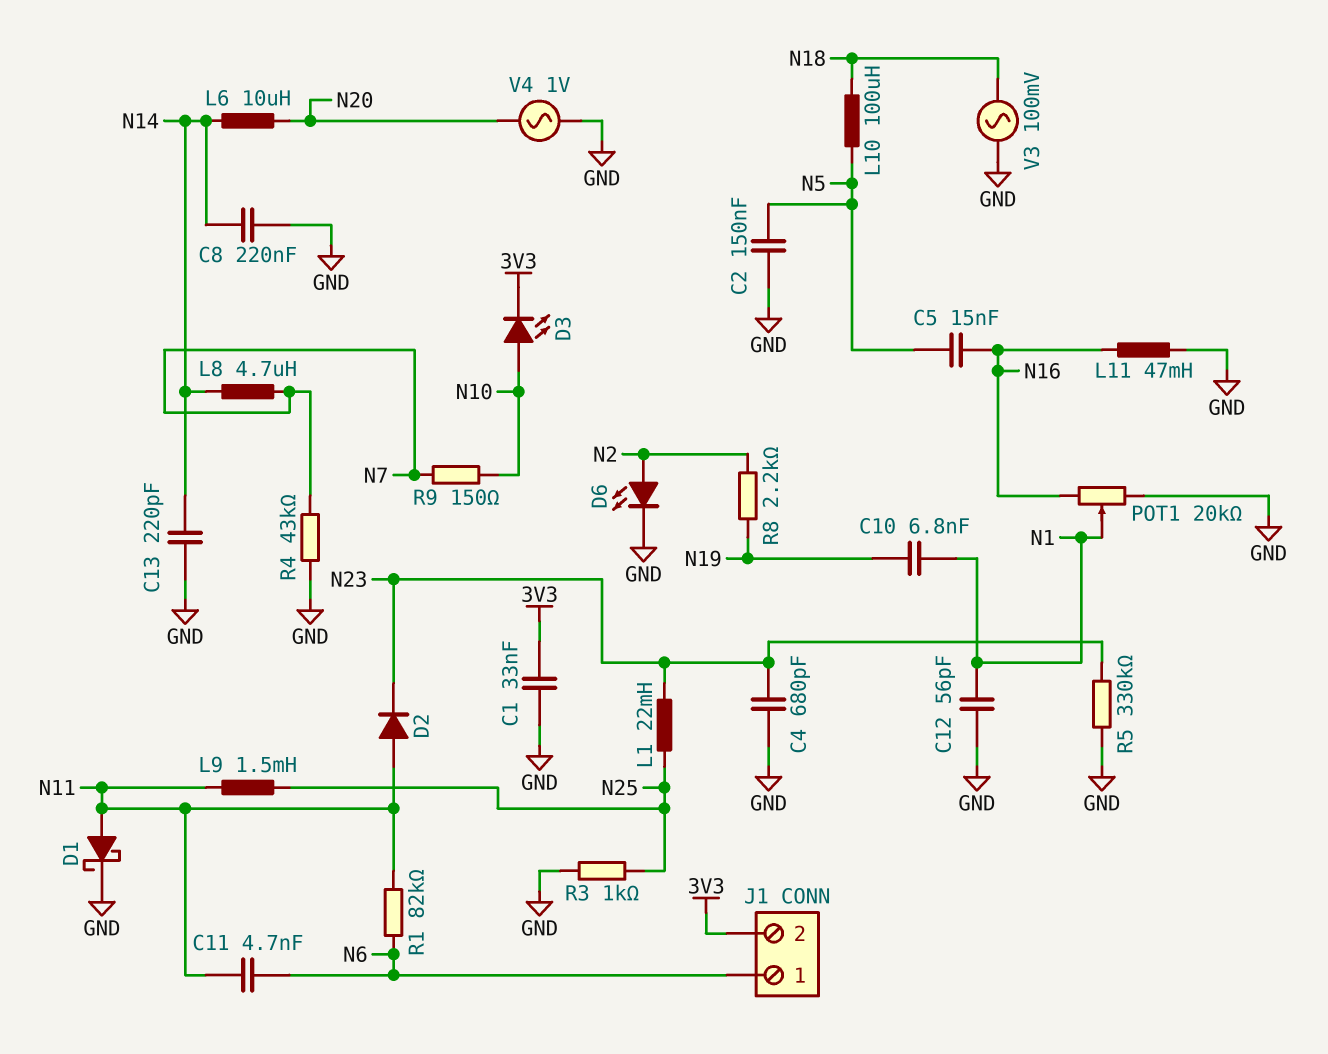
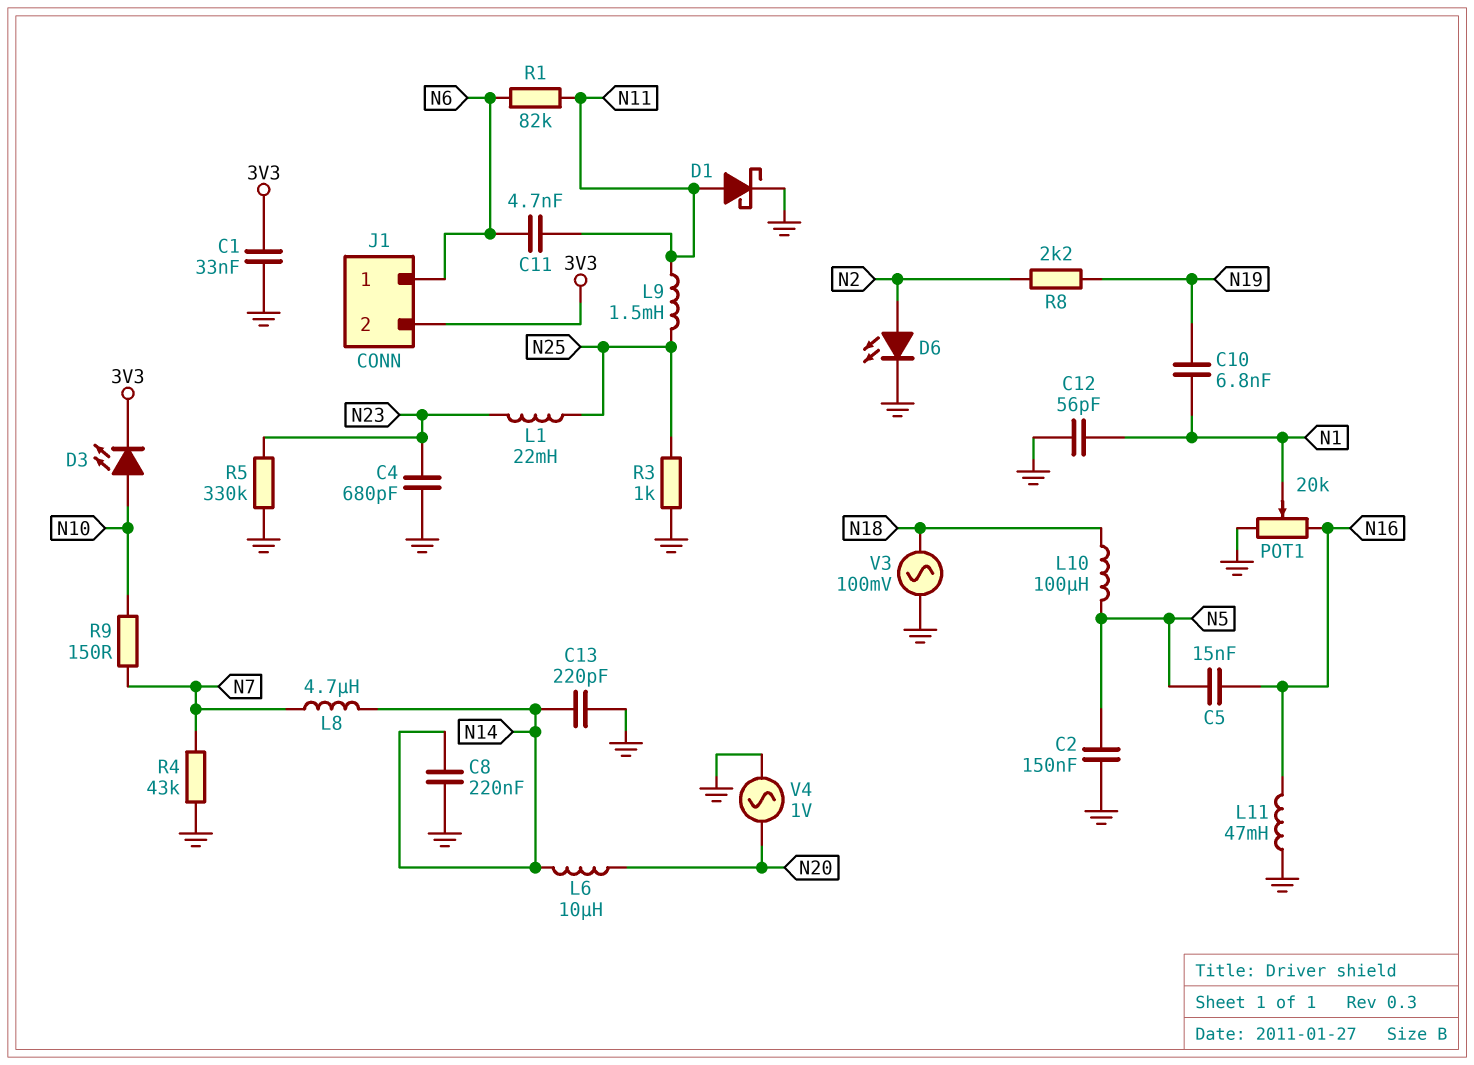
D2: diode (A N11, K N23) -> none

